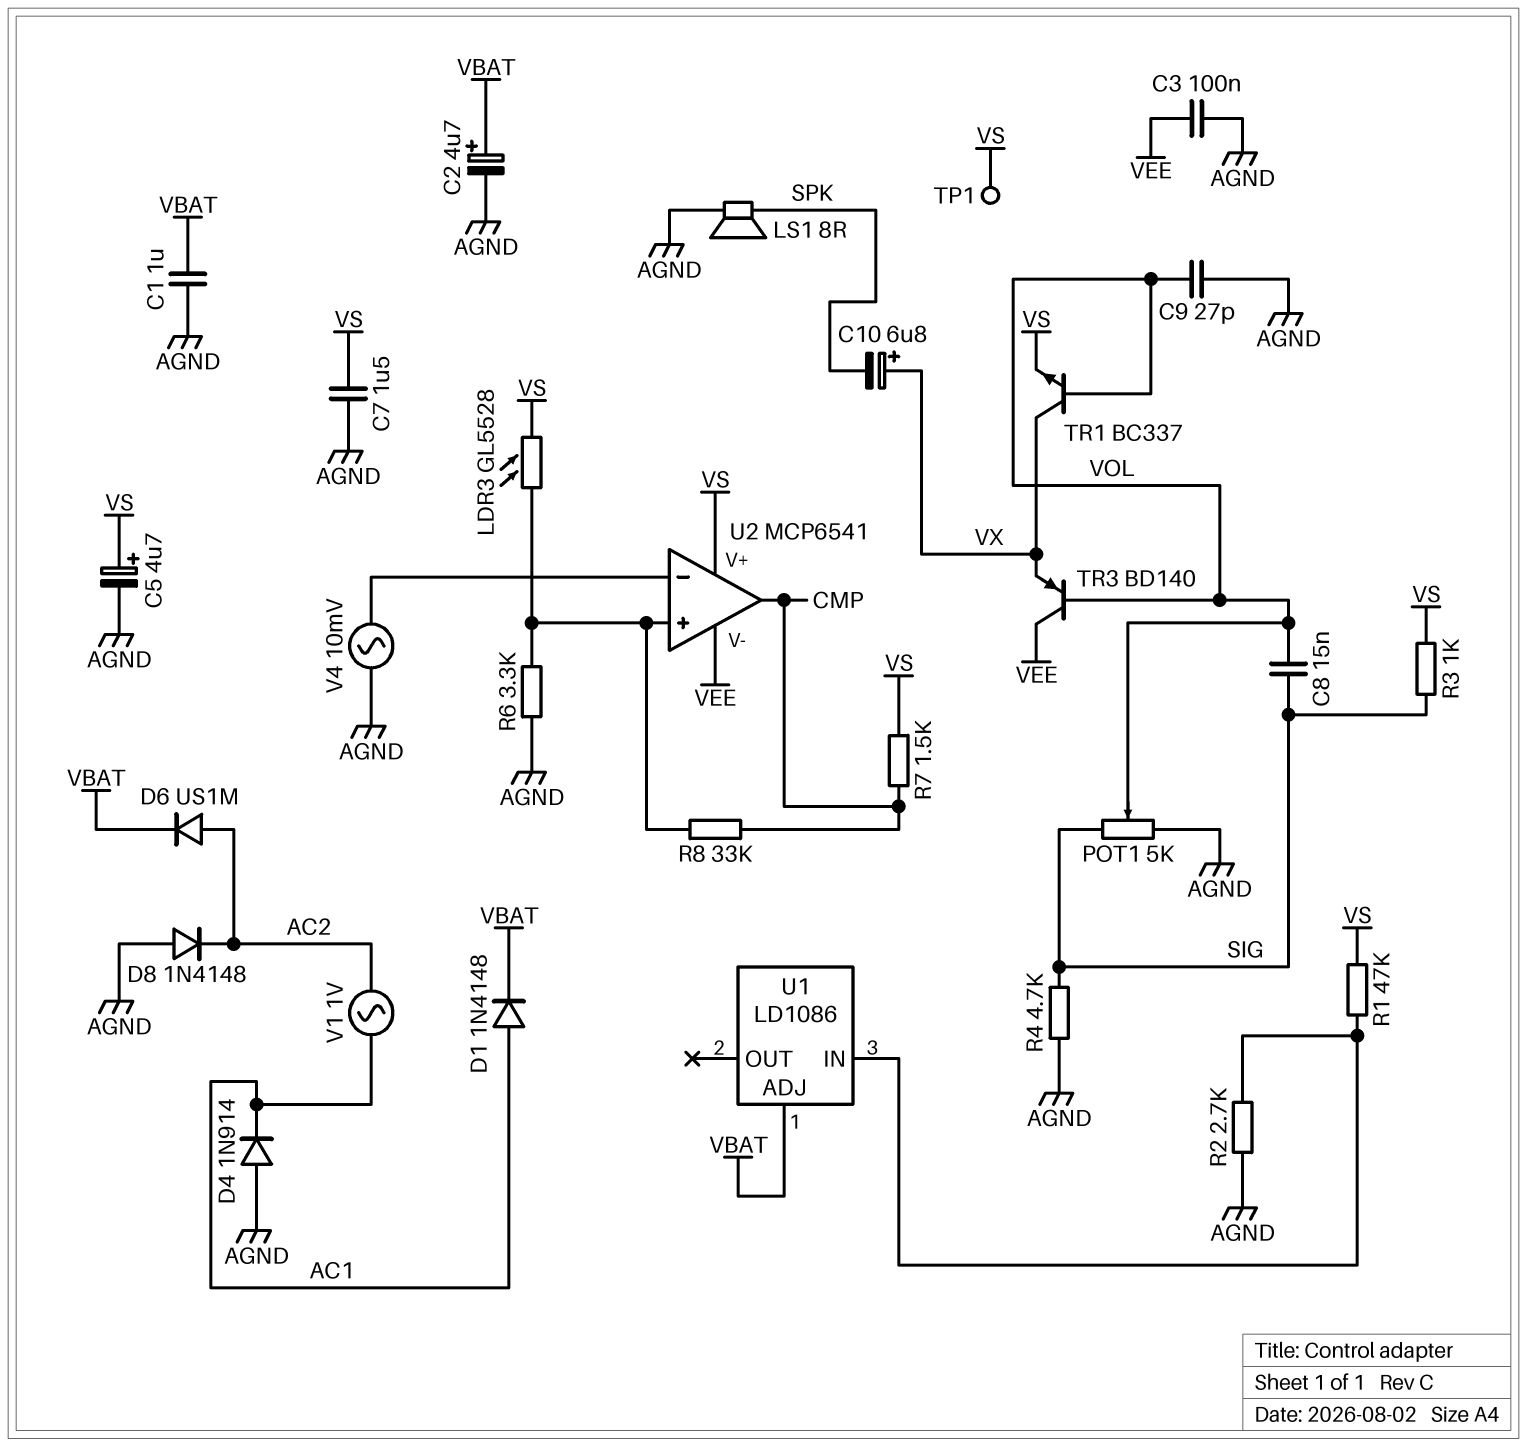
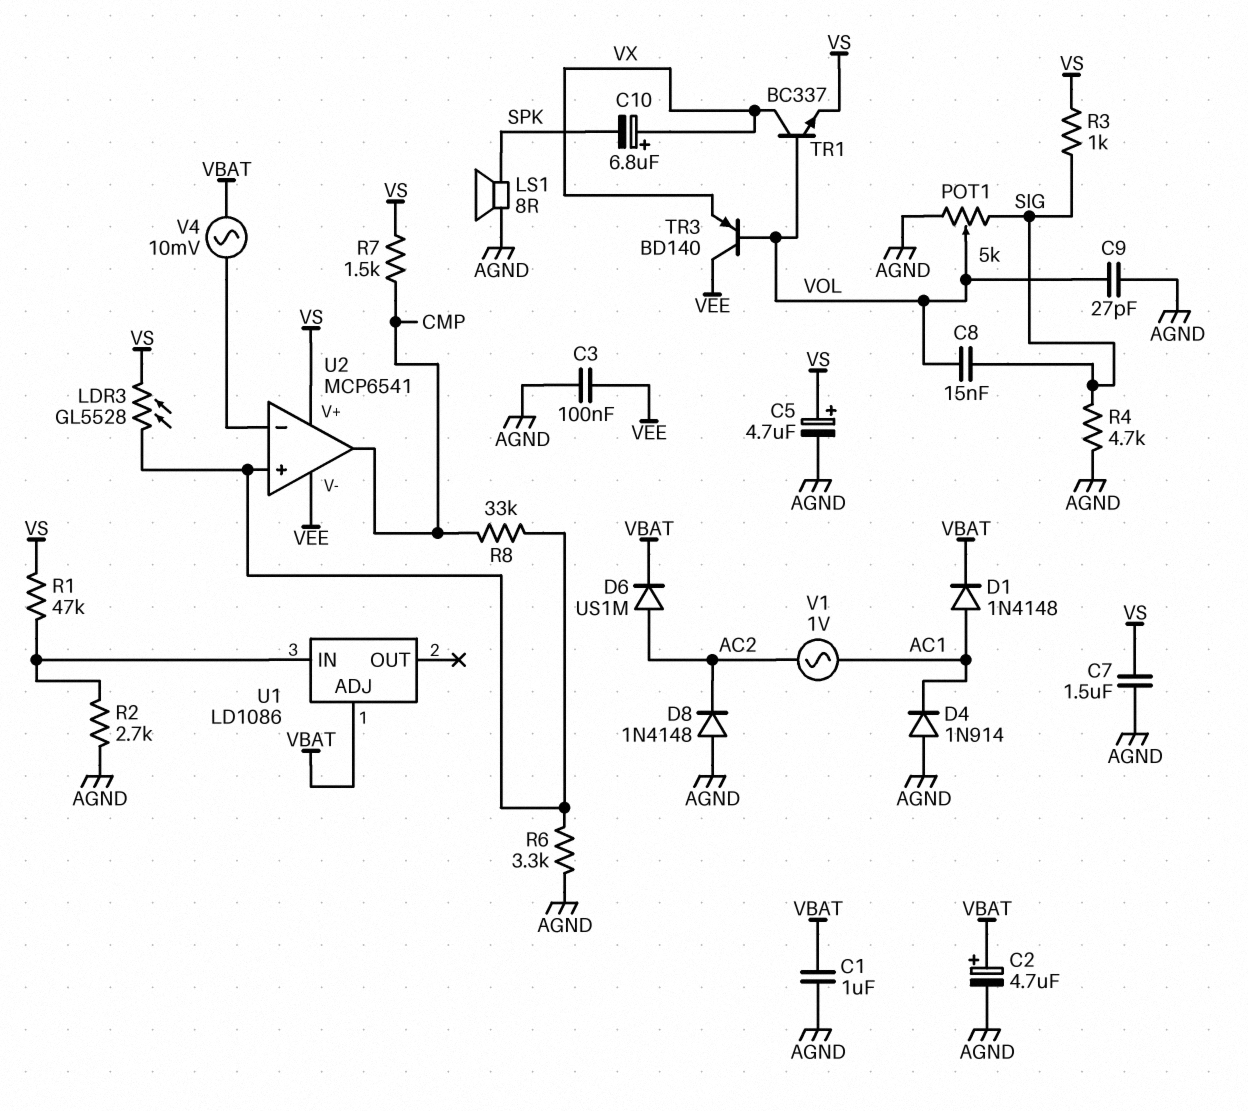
TP1: test point (VS) -> none
V4: AC 10mV (AGND, U2/in-) -> AC 10mV (U2/in-, VBAT)

